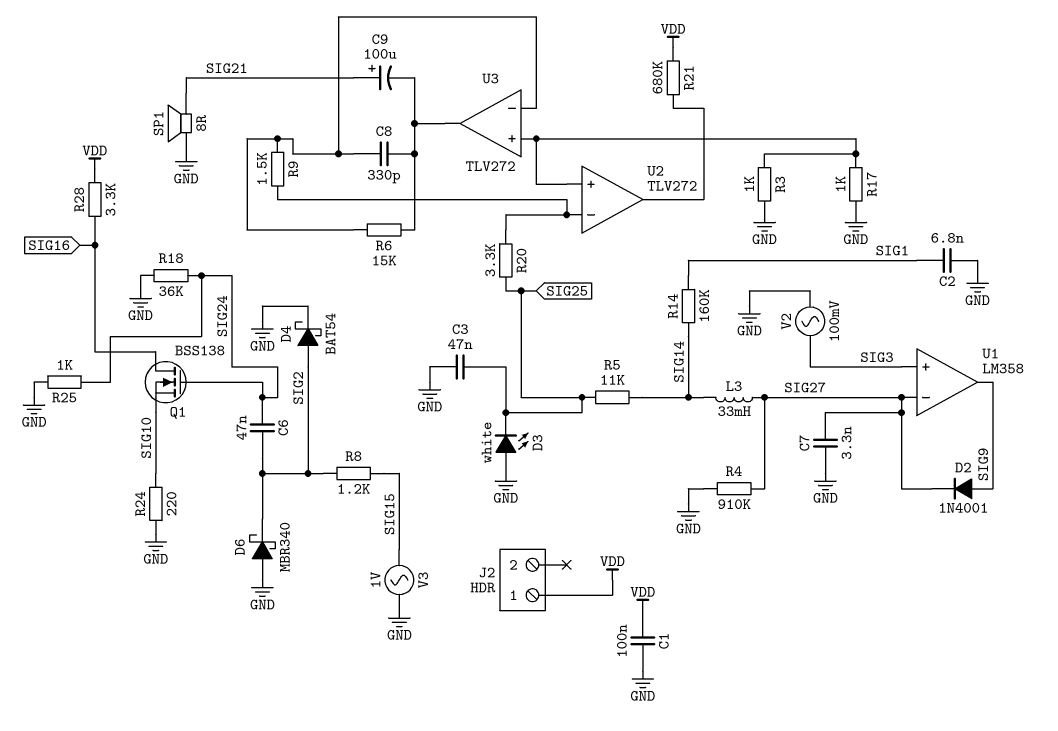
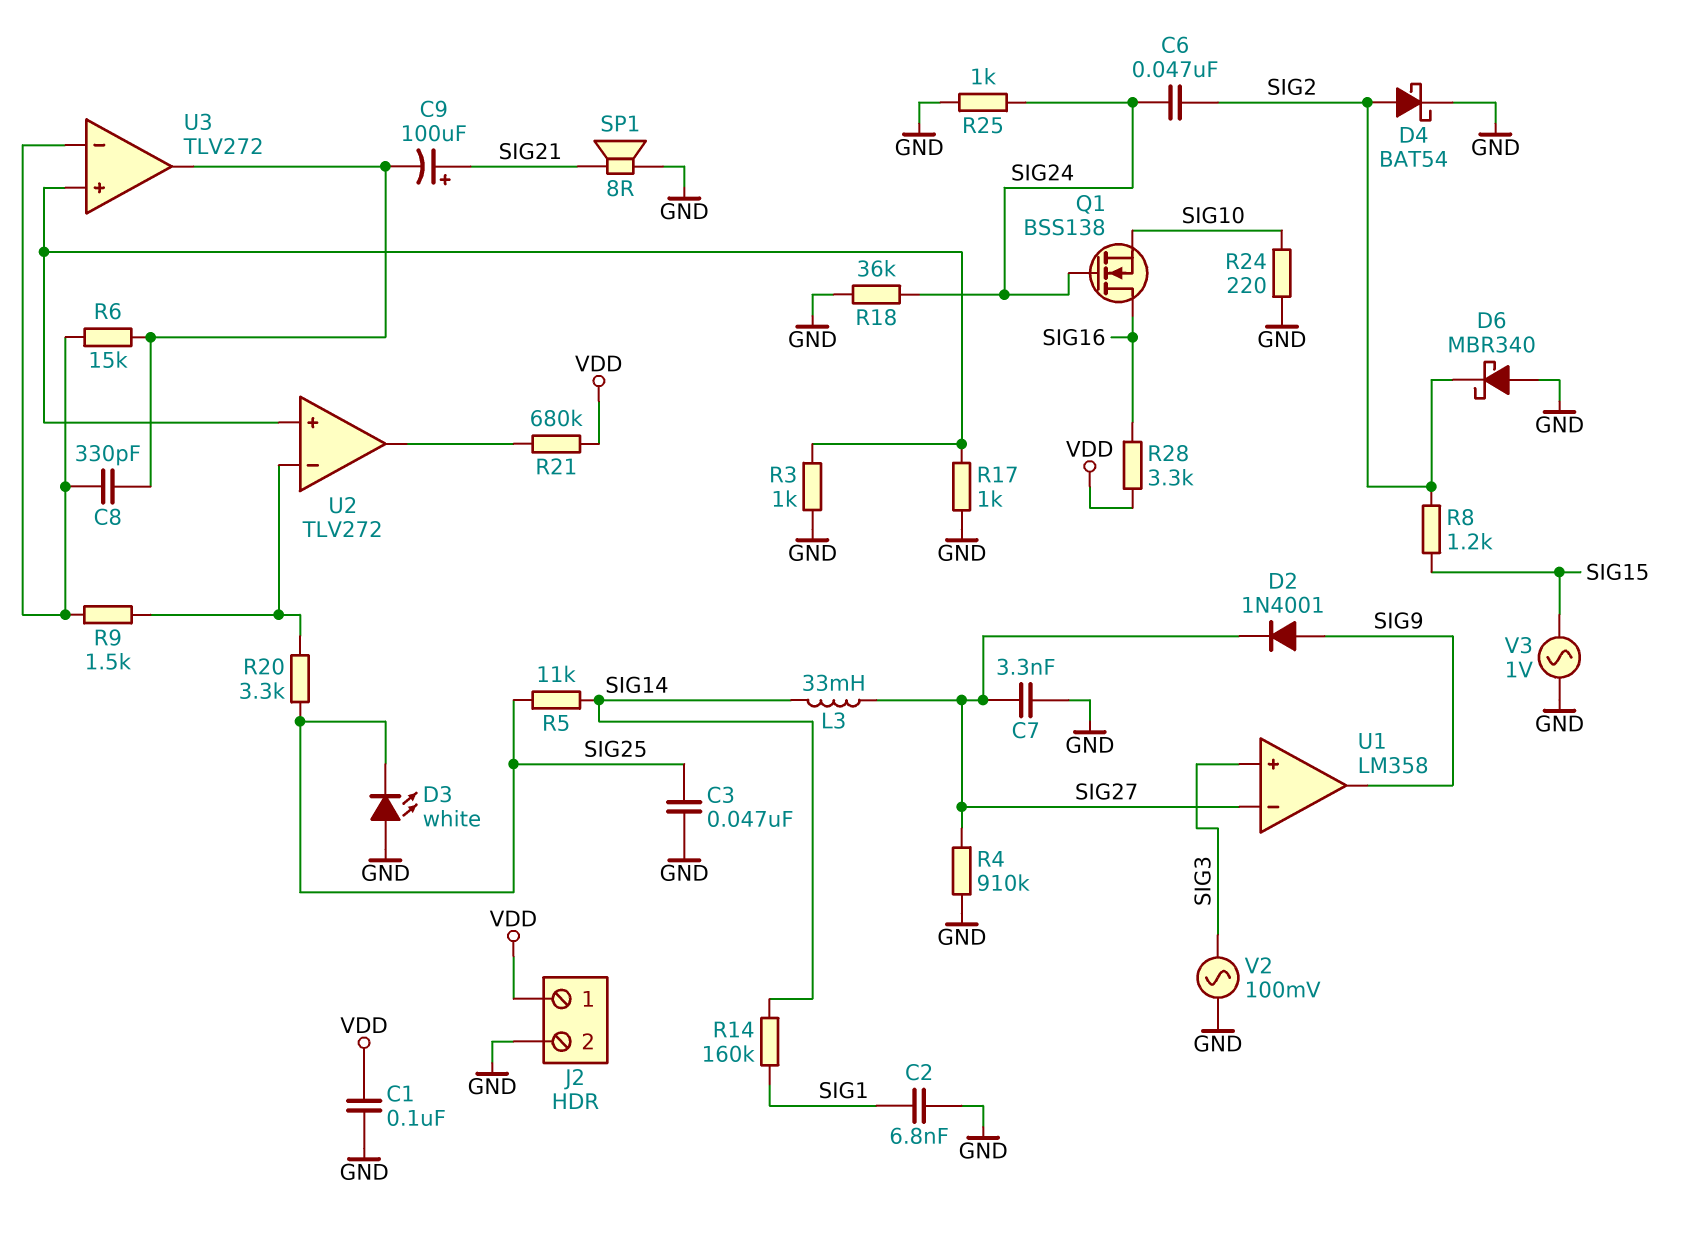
J2 pin 2: none -> GND

